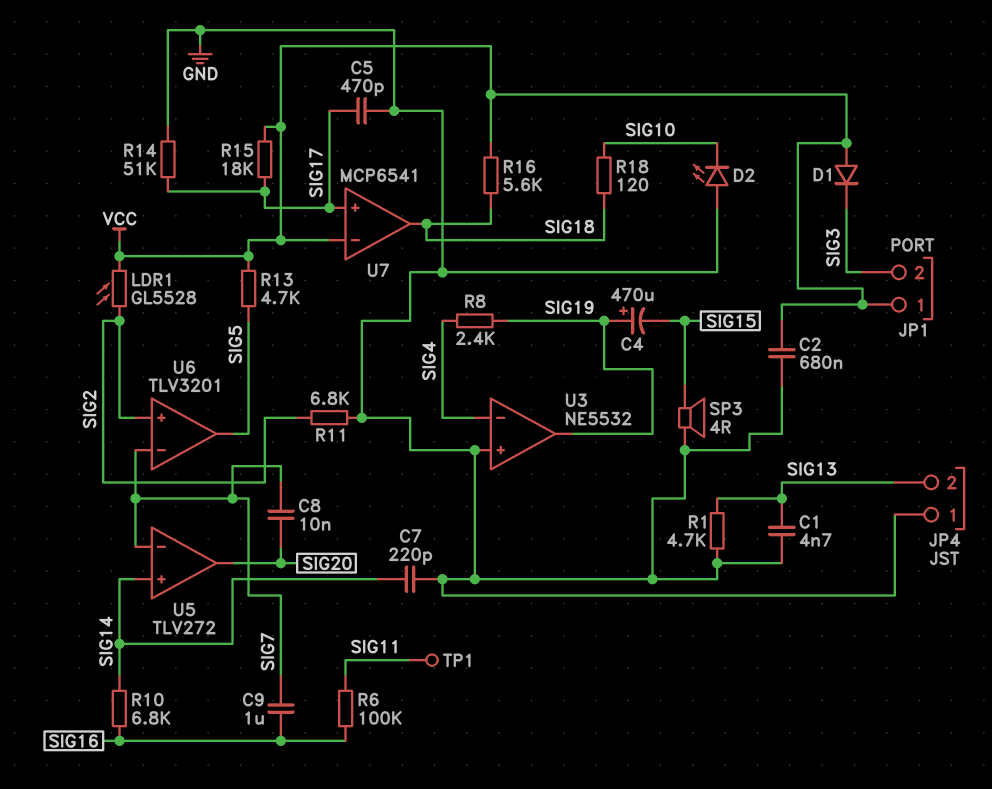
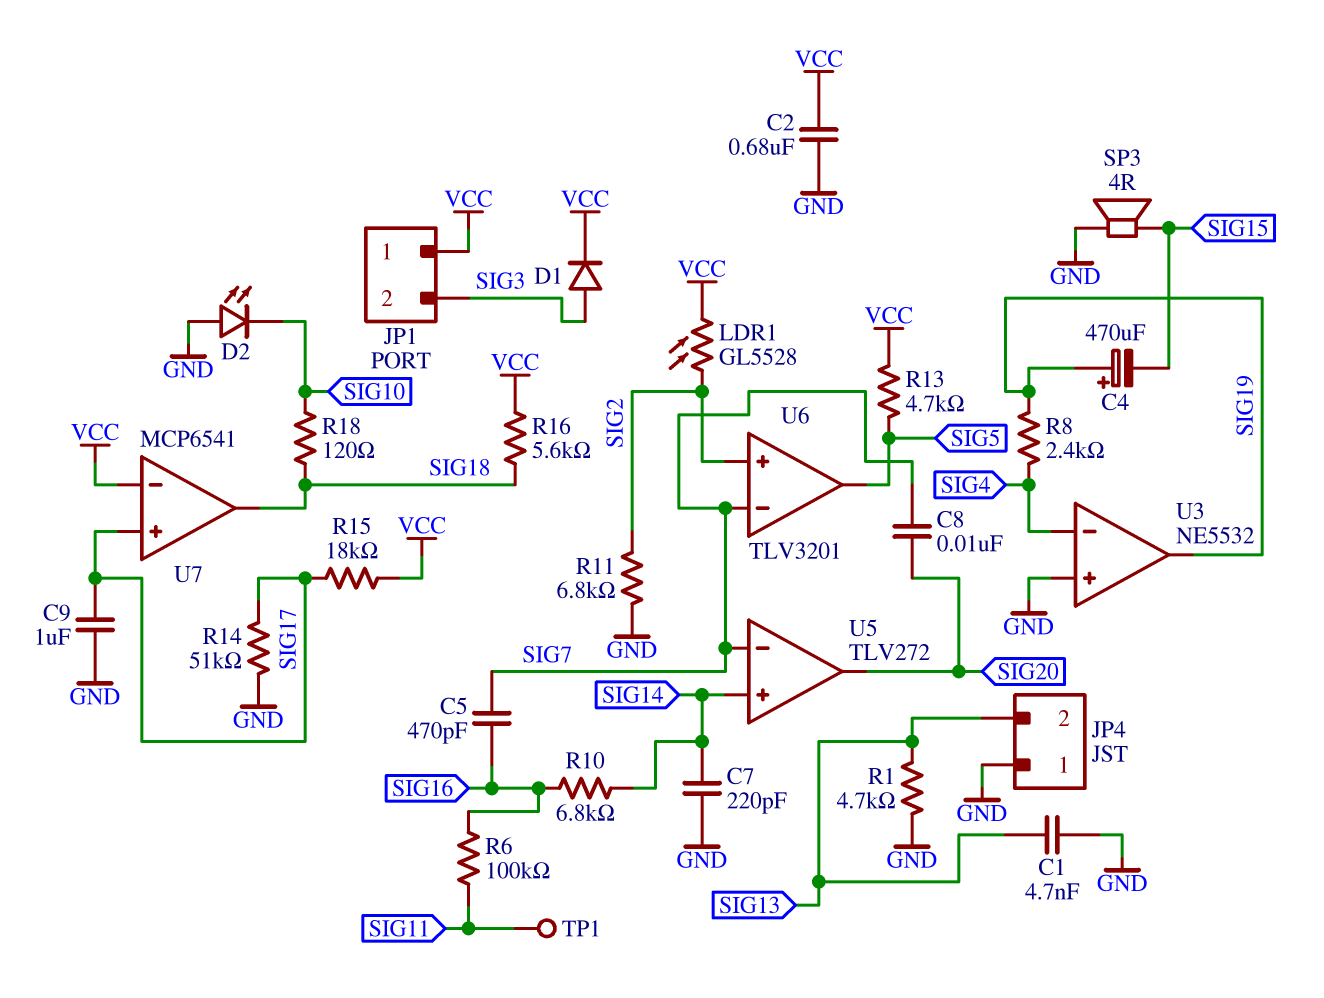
C5: 470pF (GND, SIG17) -> 470pF (SIG7, SIG16)
C9: 1uF (SIG7, SIG16) -> 1uF (GND, SIG17)
D1: diode (A VCC, K SIG3) -> diode (A SIG3, K VCC)

